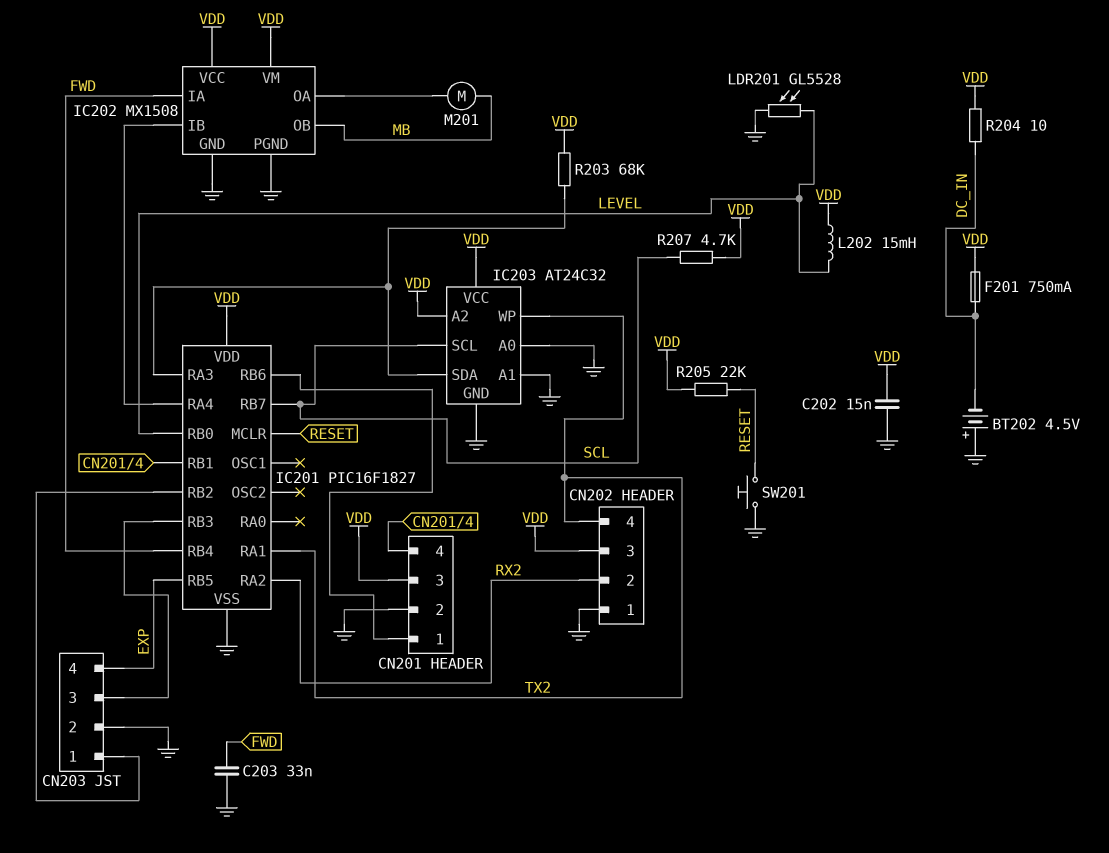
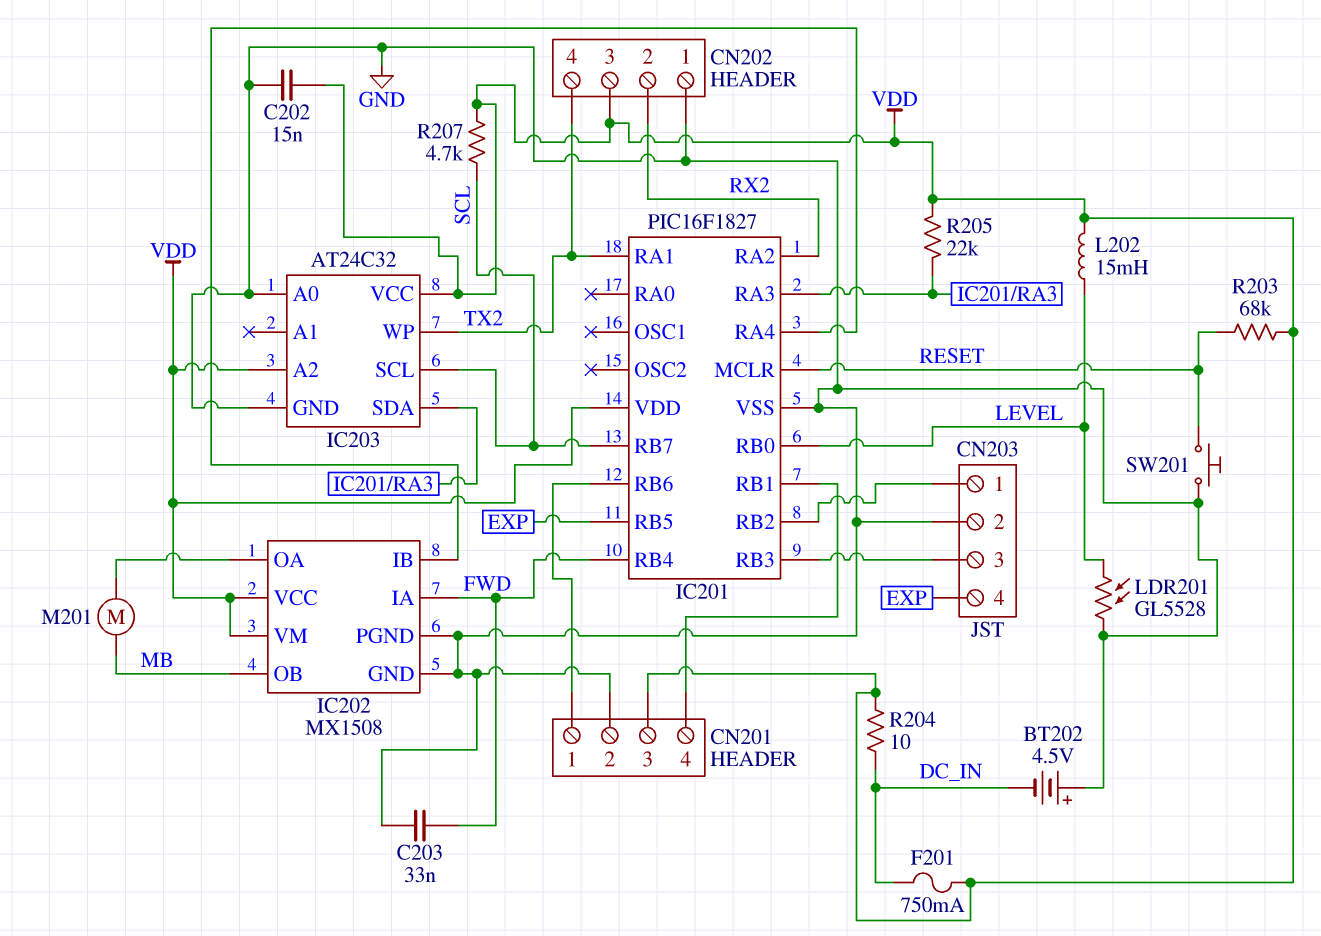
IC203 pin A1: GND -> none
R203: 68k (IC201/RA3, VDD) -> 68k (RESET, VDD)
R205: 22k (RESET, VDD) -> 22k (IC201/RA3, VDD)

